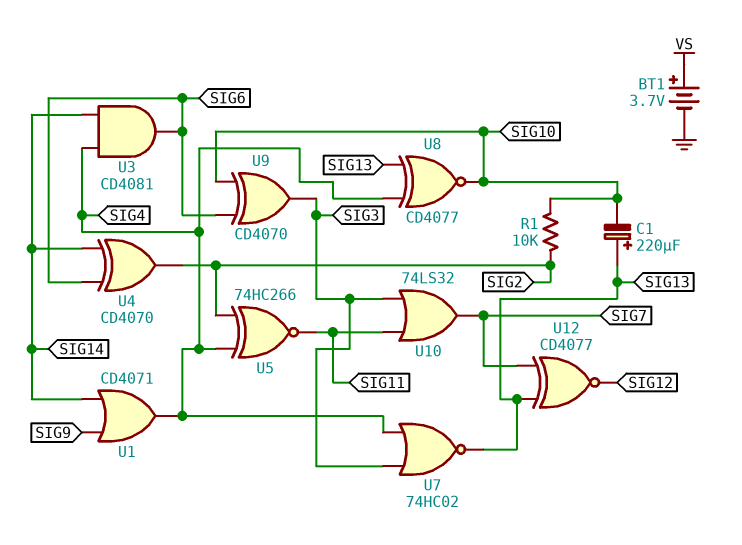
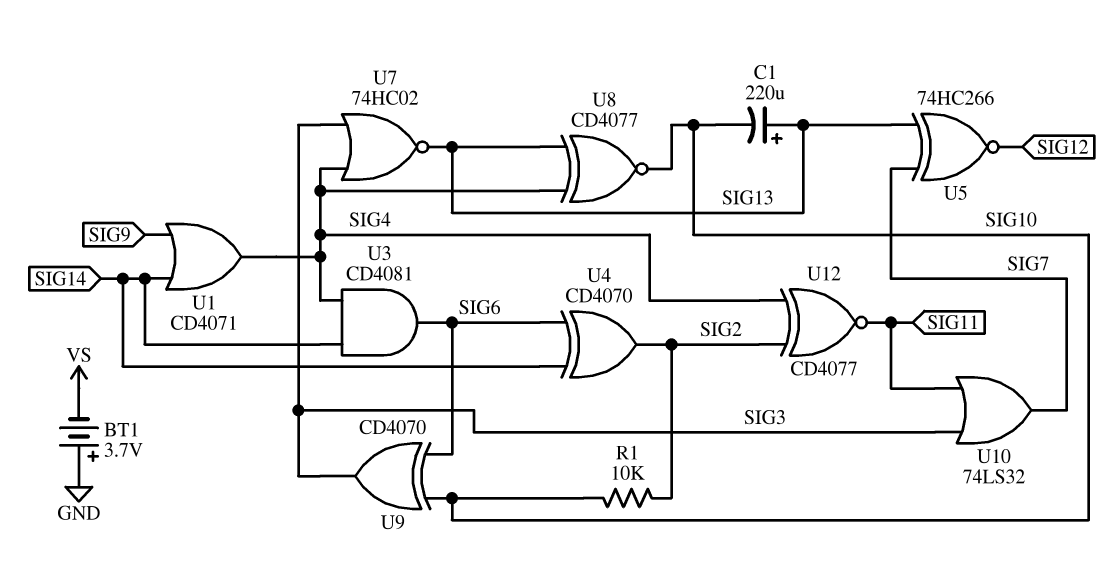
BT1: 3.7V (plus VS, minus GND) -> 3.7V (plus GND, minus VS)
U5: XNOR 74HC266 (in SIG2, in SIG4, out SIG11) -> XNOR 74HC266 (in SIG7, in SIG13, out SIG12)
U12: XNOR CD4077 (in SIG7, in SIG13, out SIG12) -> XNOR CD4077 (in SIG2, in SIG4, out SIG11)

